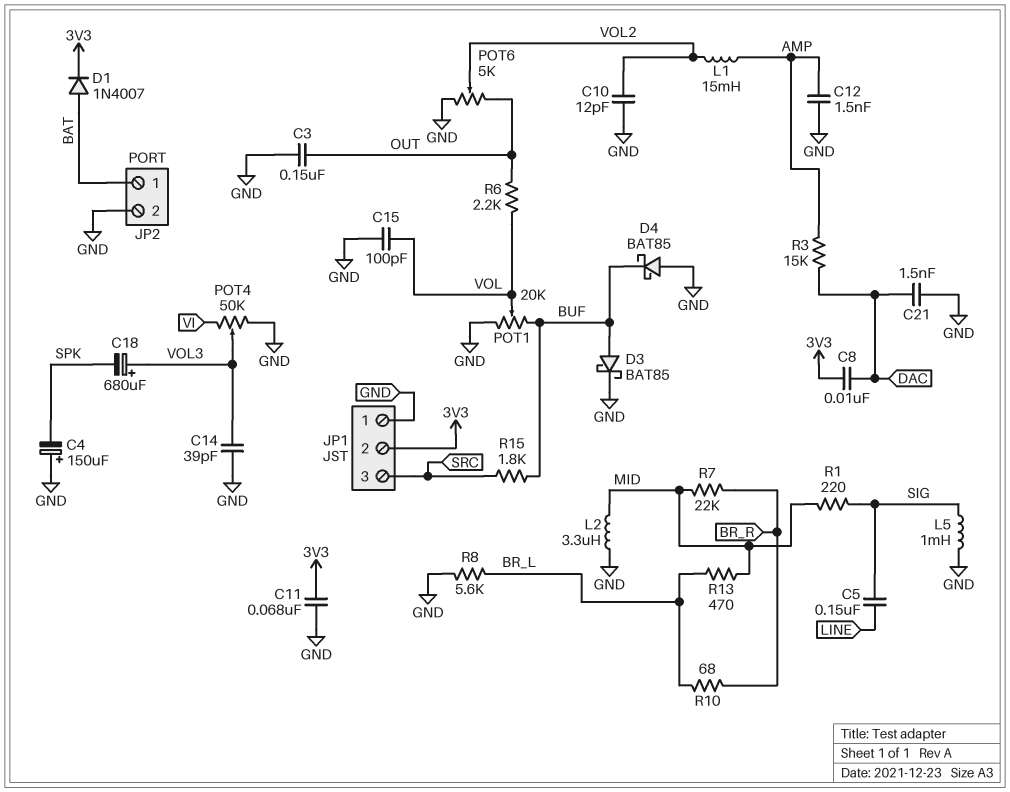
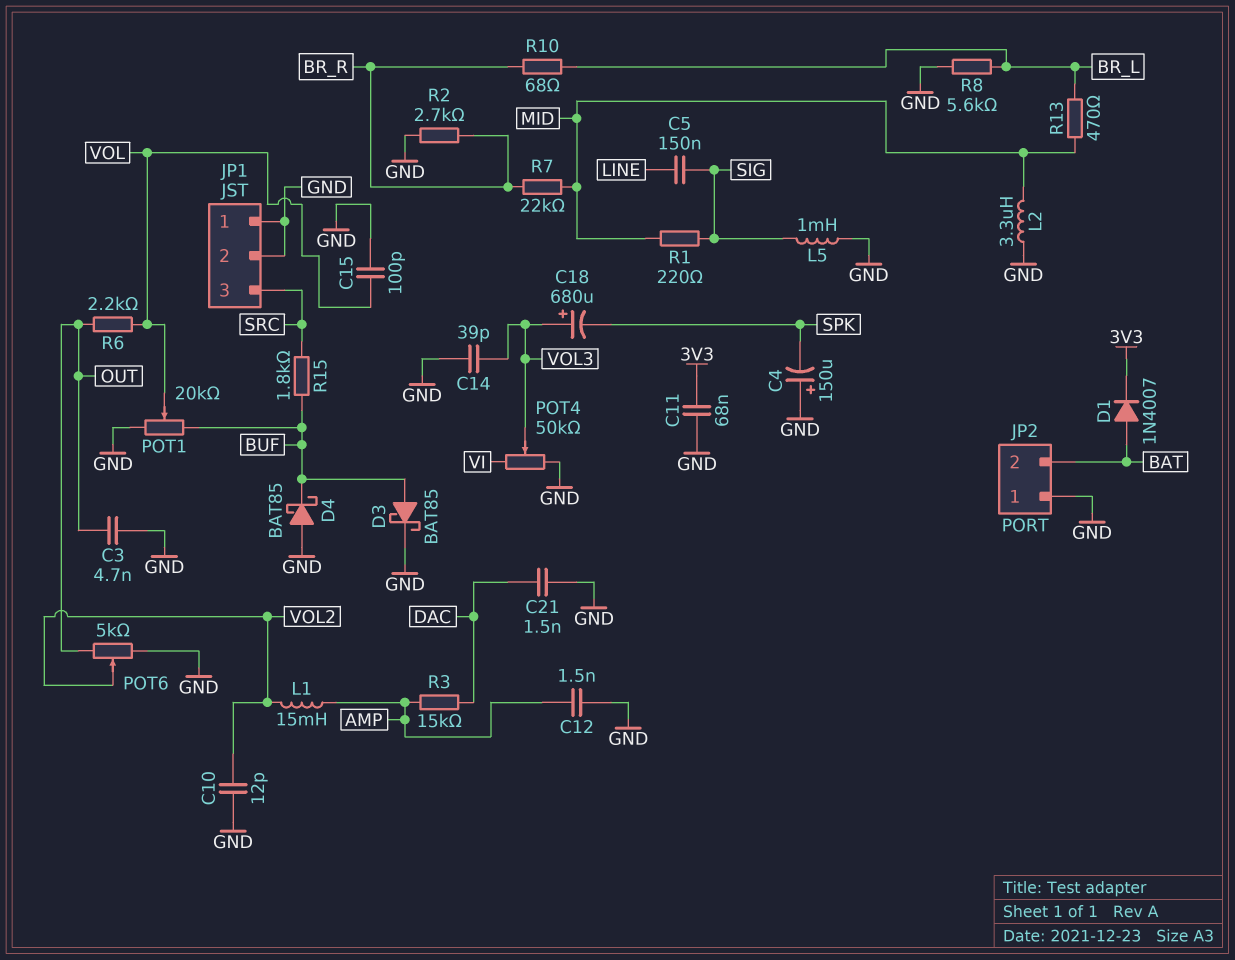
C3: 150nF (GND, OUT) -> 4.7nF (GND, OUT)
C8: 10nF (3V3, DAC) -> none
JP1 pin 2: 3V3 -> GND
JP2 pin 1: BAT -> GND
JP2 pin 2: GND -> BAT
R2: none -> 2.7k (BR_R, GND)

